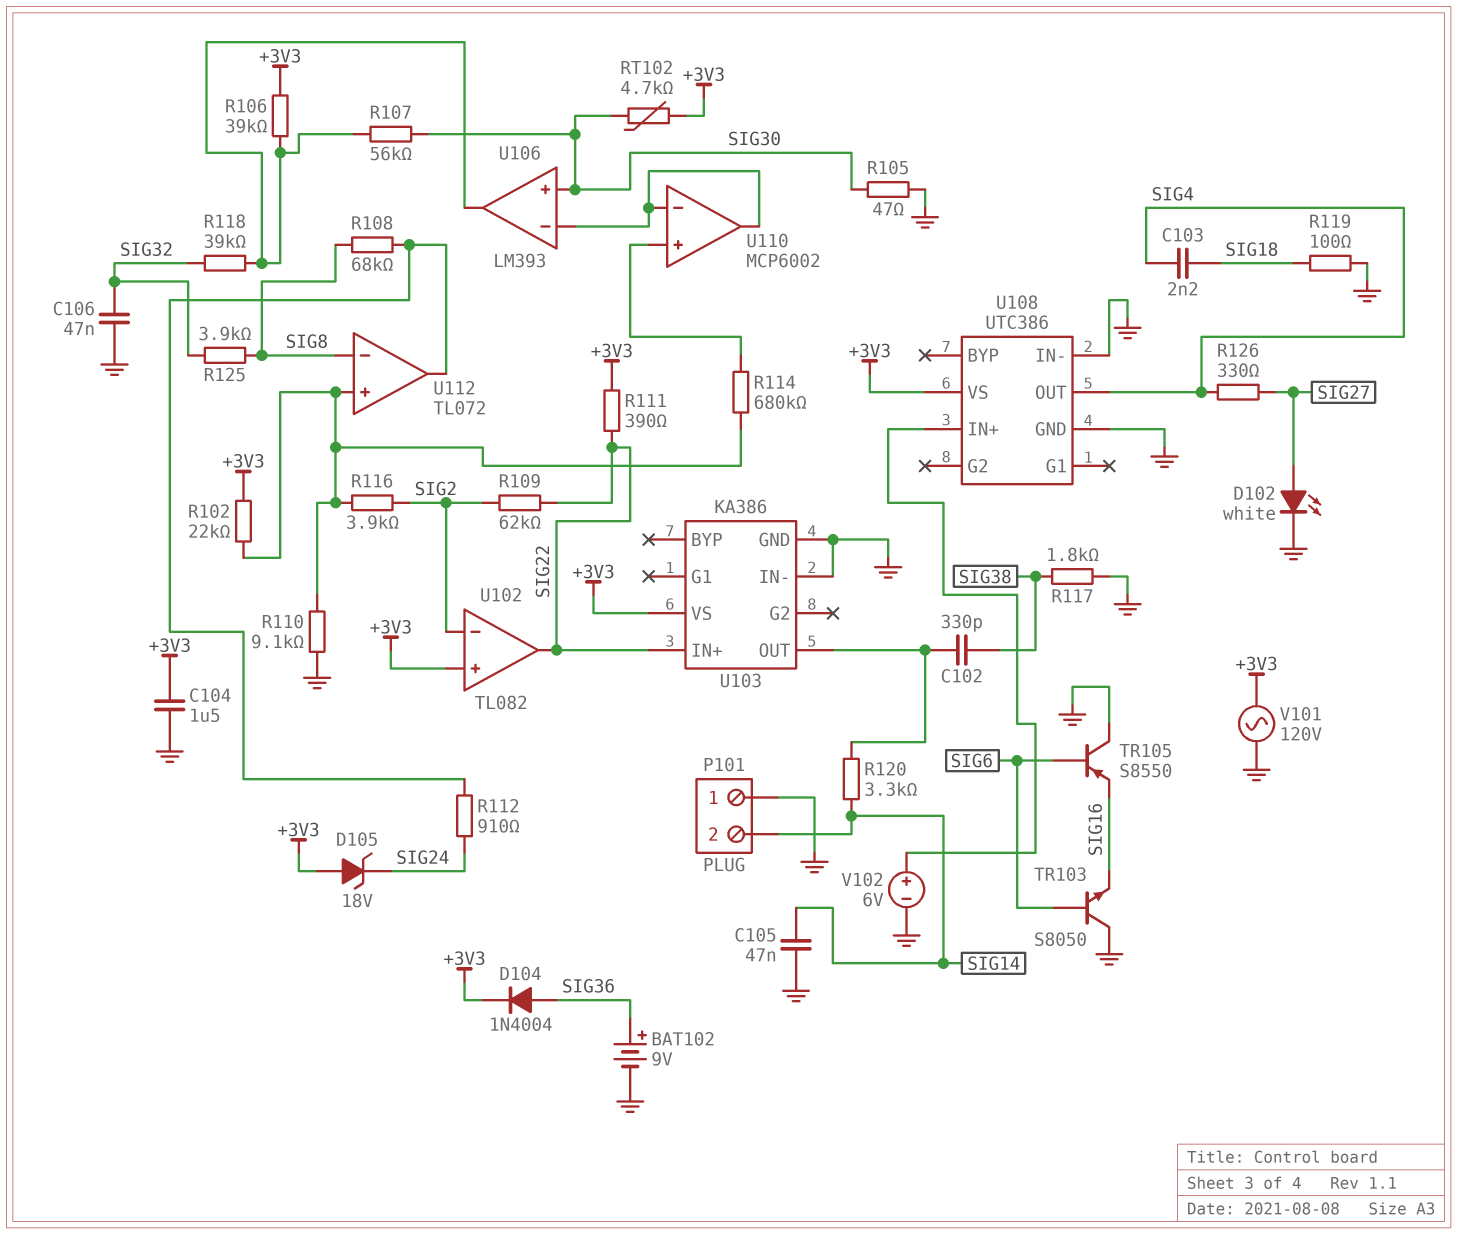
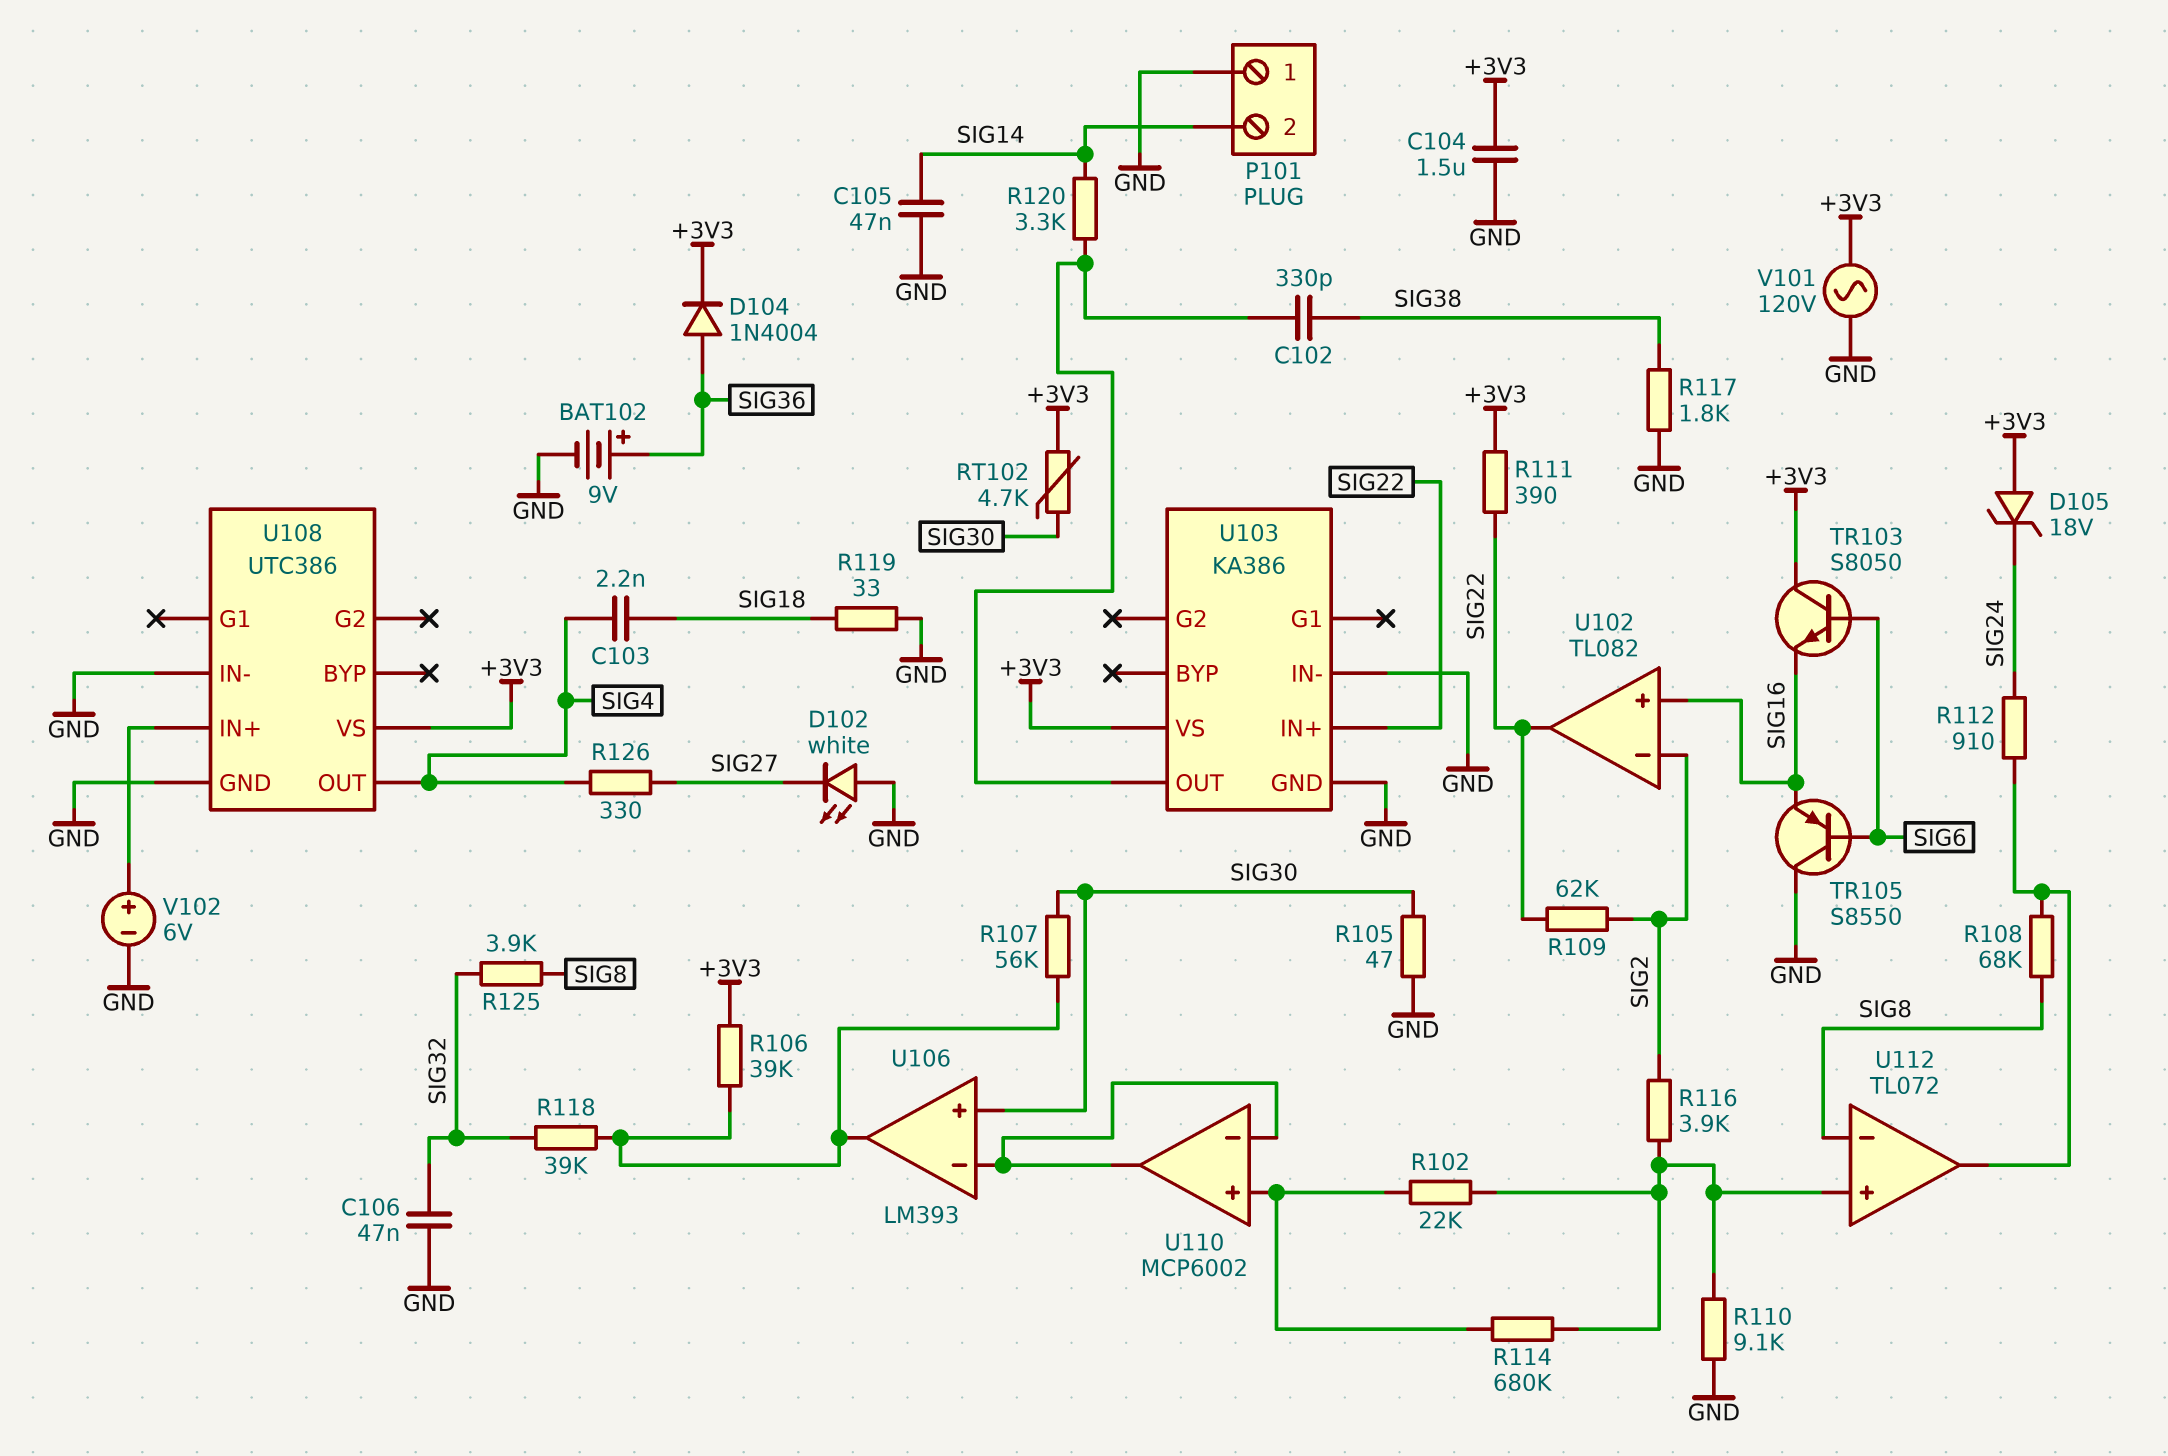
D102: LED white (A SIG27, K GND) -> LED white (A GND, K SIG27)
R102: 22k (+3V3, U112/in+) -> 22k (U110/in+, U112/in+)
R119: 100 (GND, SIG18) -> 33 (GND, SIG18)
TR103: NPN S8050 (B SIG6, C GND, E SIG16) -> NPN S8050 (B SIG6, C +3V3, E SIG16)
U102 pin in+: +3V3 -> SIG16

